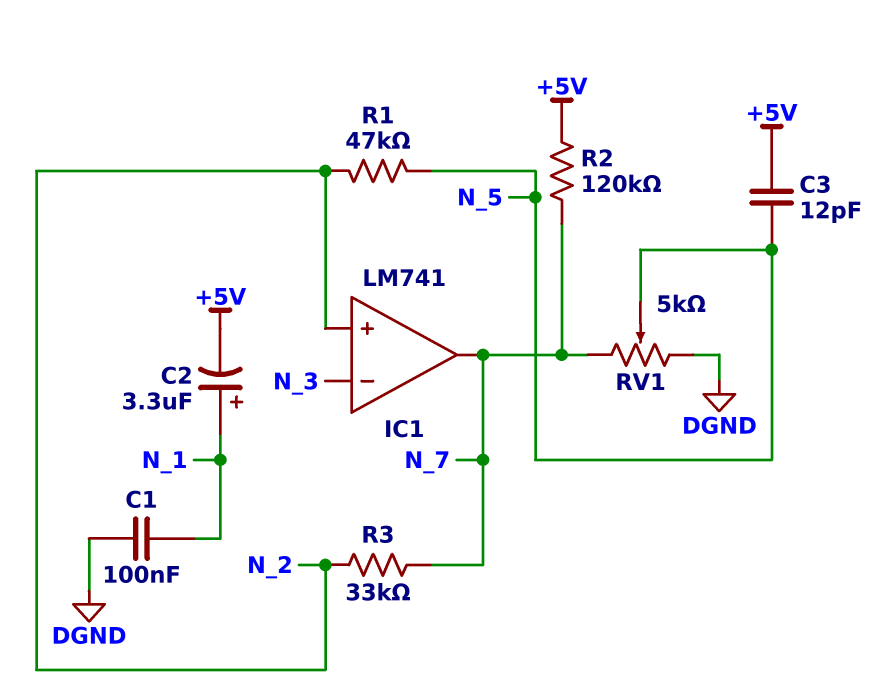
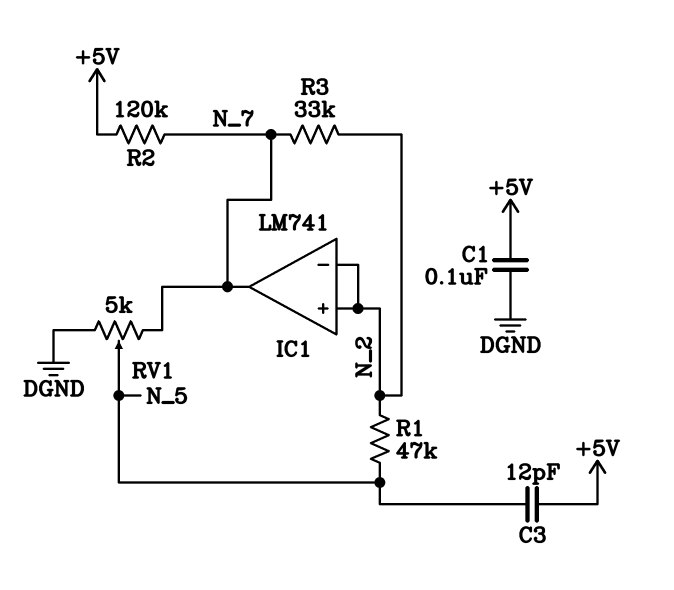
C1: 100nF (DGND, N_1) -> 100nF (+5V, DGND)
C2: 3.3uF (plus N_1, minus +5V) -> none
IC1 pin in-: N_3 -> N_2

